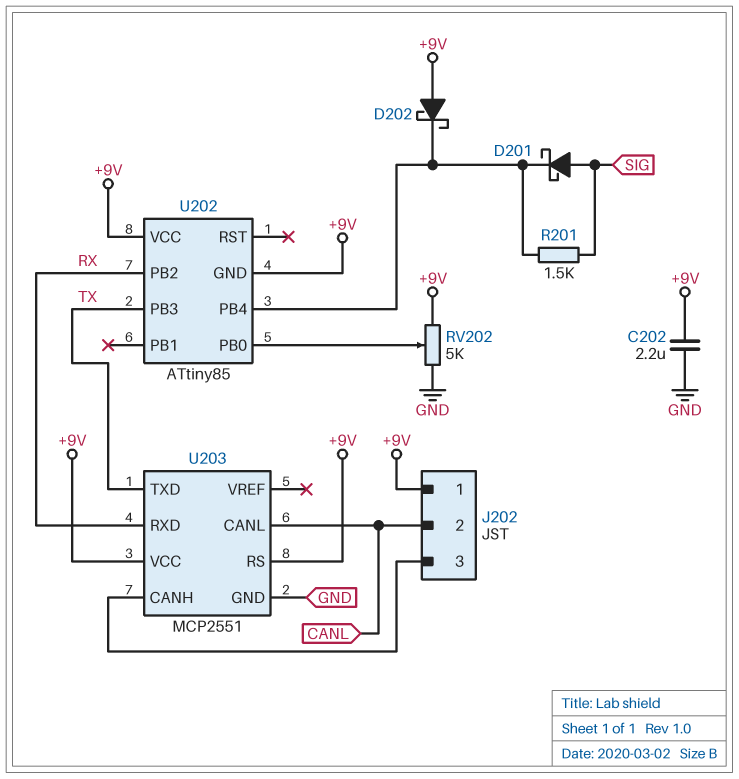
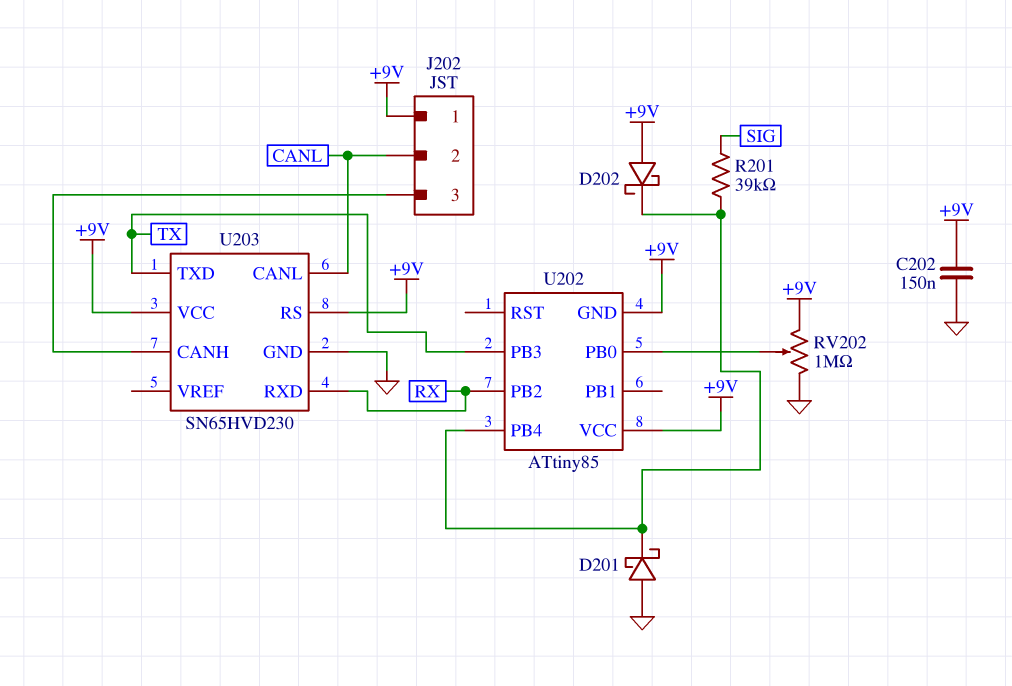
C202: 2.2uF (+9V, GND) -> 150nF (+9V, GND)
D201: schottky (A SIG, K U202/PB4) -> schottky (A GND, K U202/PB4)
R201: 1.5k (SIG, U202/PB4) -> 39k (SIG, U202/PB4)
RV202: 5k (+9V, GND, wiper U202/PB0) -> 1M (+9V, GND, wiper U202/PB0)
U203: MCP2551 -> SN65HVD230

